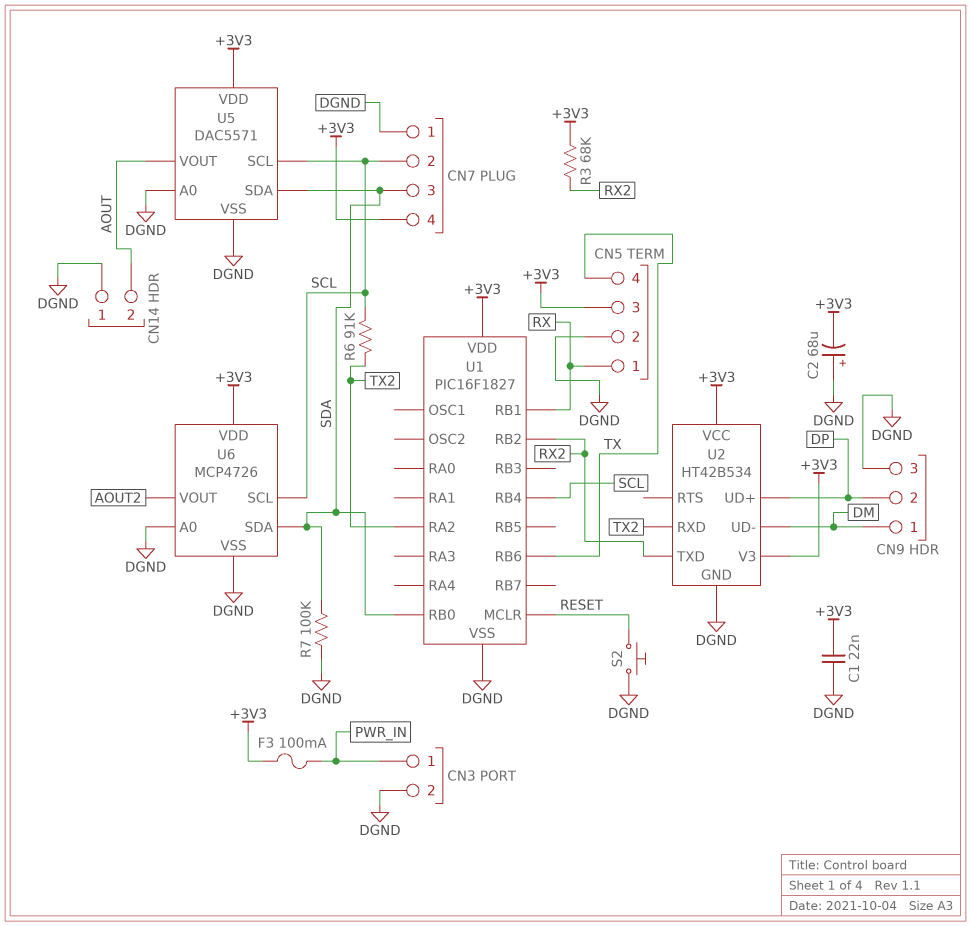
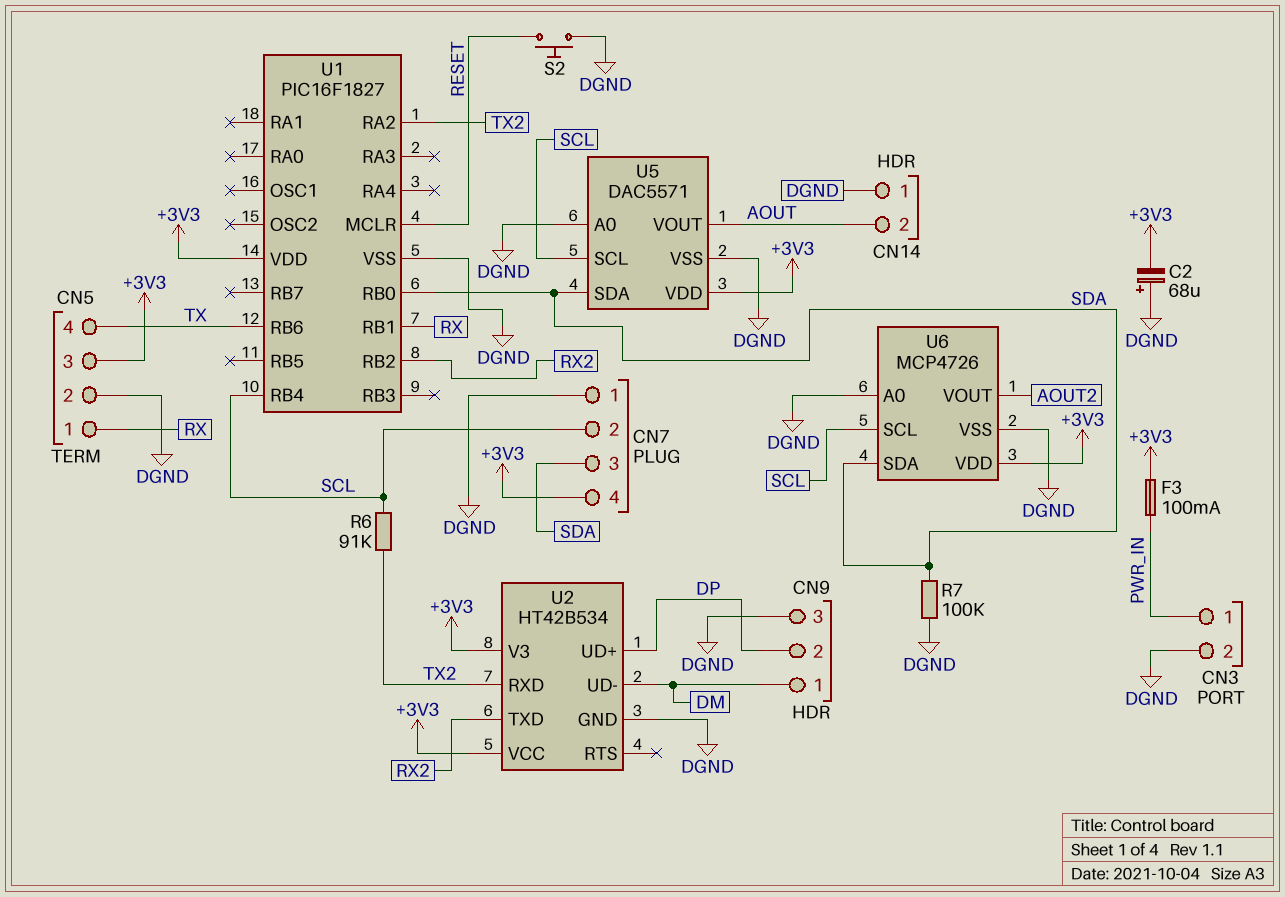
C1: 22nF (+3V3, DGND) -> none
R3: 68k (+3V3, RX2) -> none

